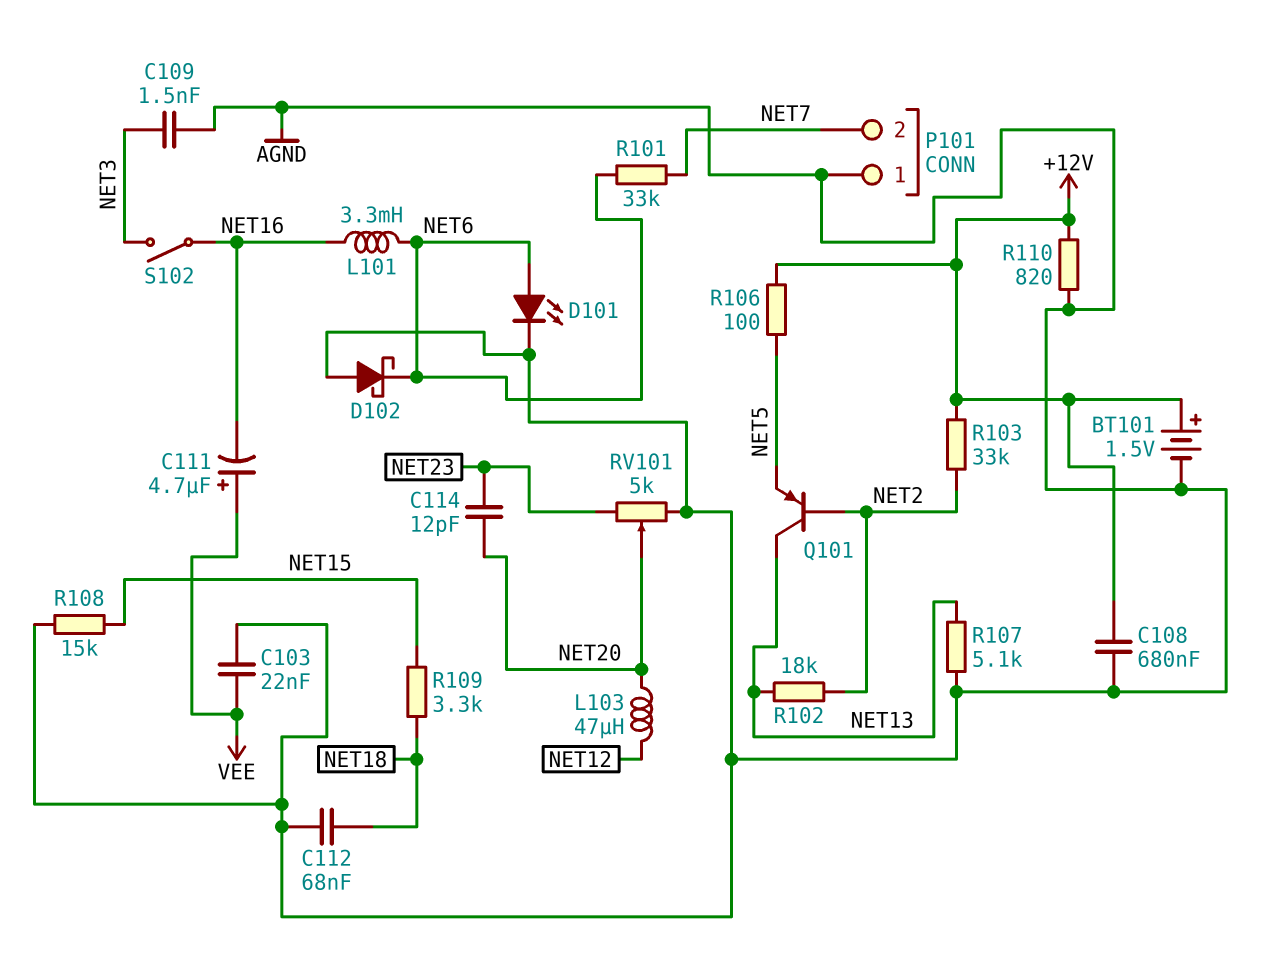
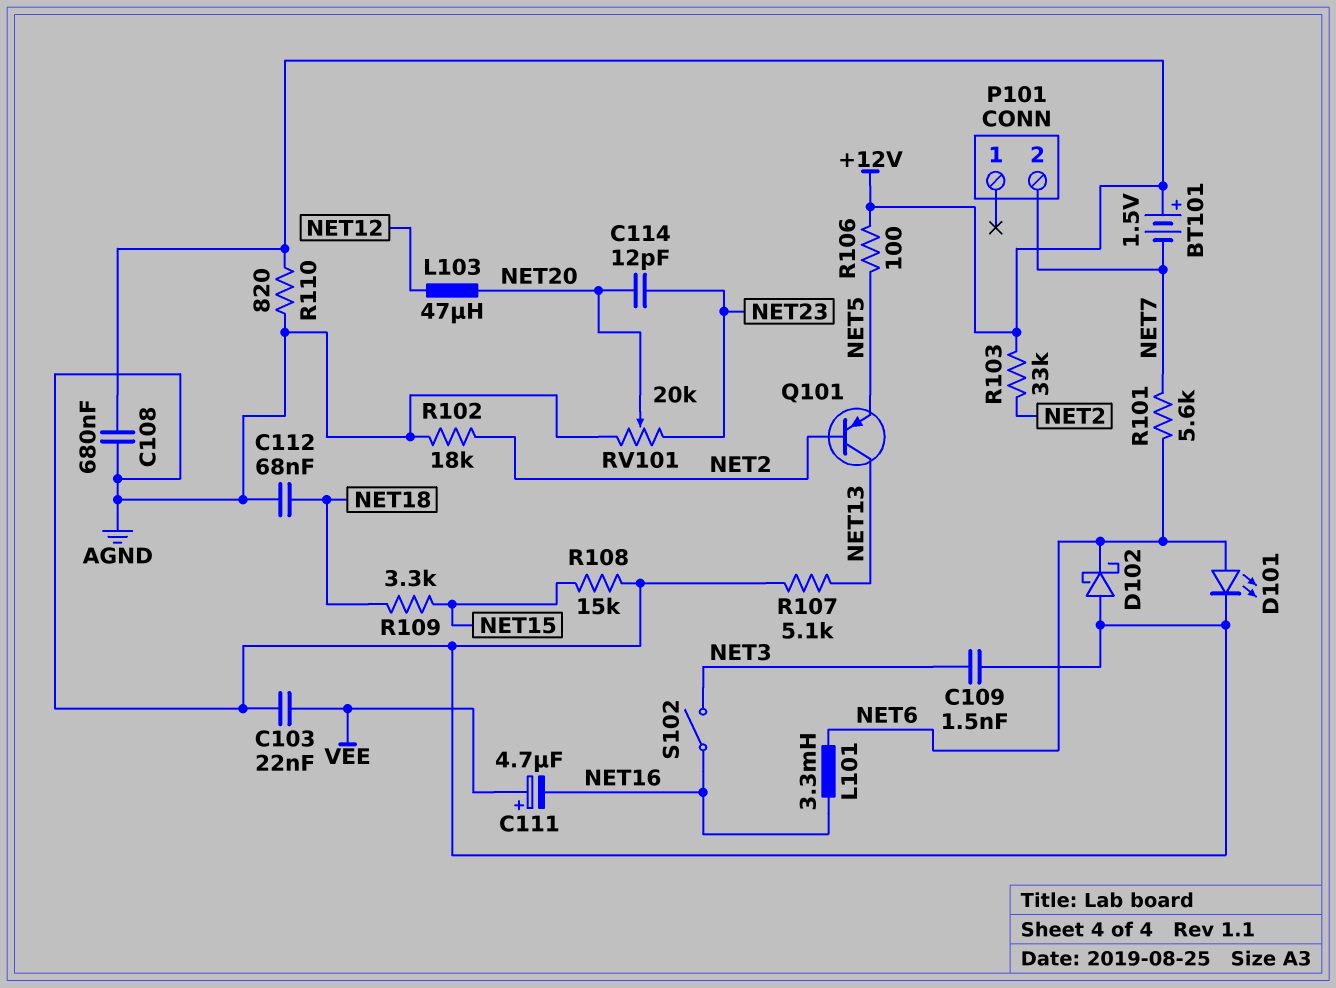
BT101: 1.5V (plus +12V, minus AGND) -> 1.5V (plus +12V, minus NET7)
P101 pin 1: AGND -> none
R101: 33k (NET6, NET7) -> 5.6k (NET6, NET7)
R102: 18k (NET2, NET13) -> 18k (AGND, NET2)
RV101: 5k (AGND, NET23, wiper NET20) -> 20k (AGND, NET23, wiper NET20)

